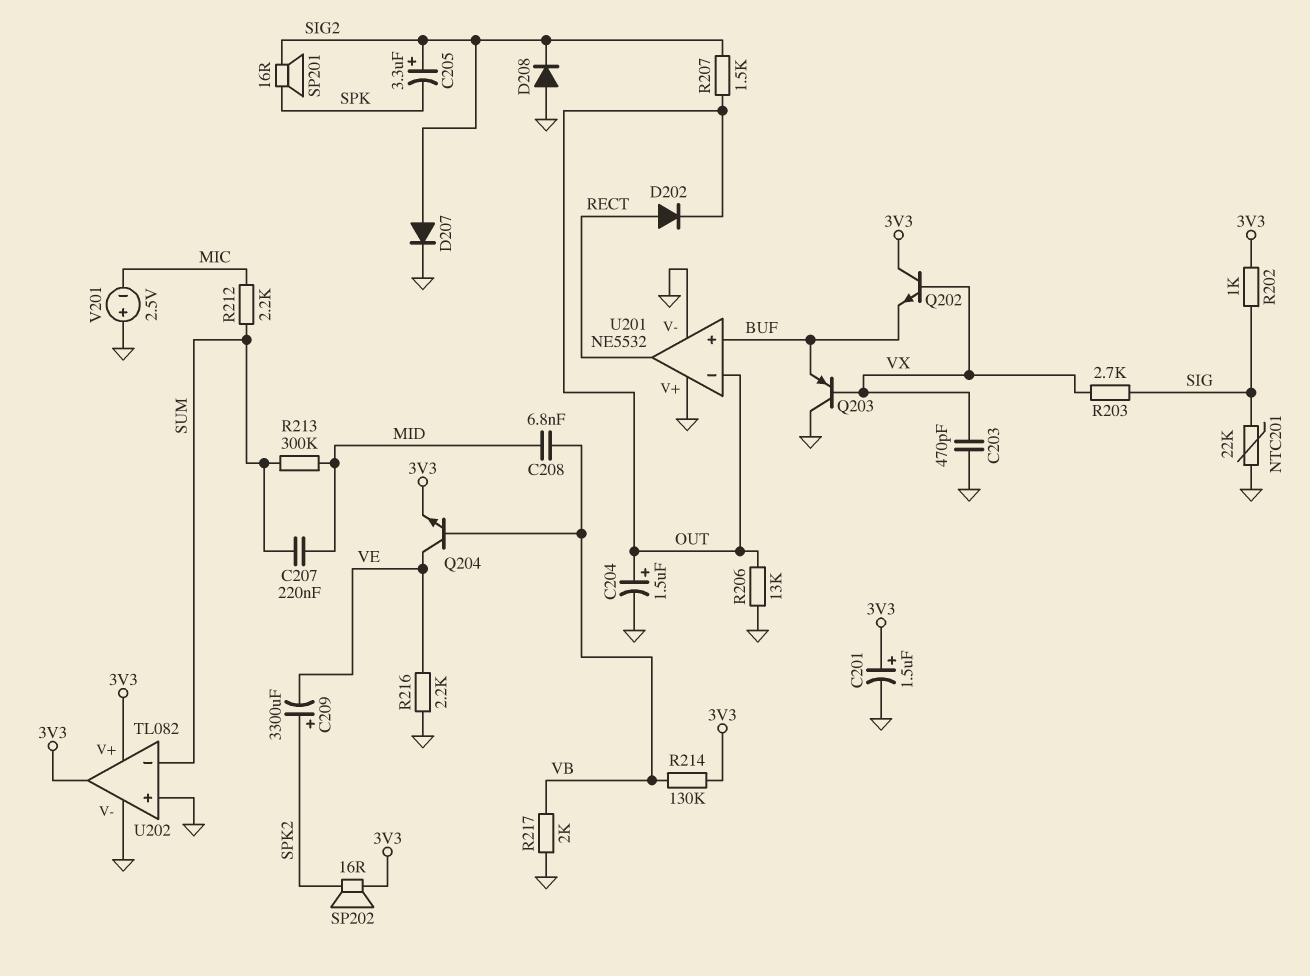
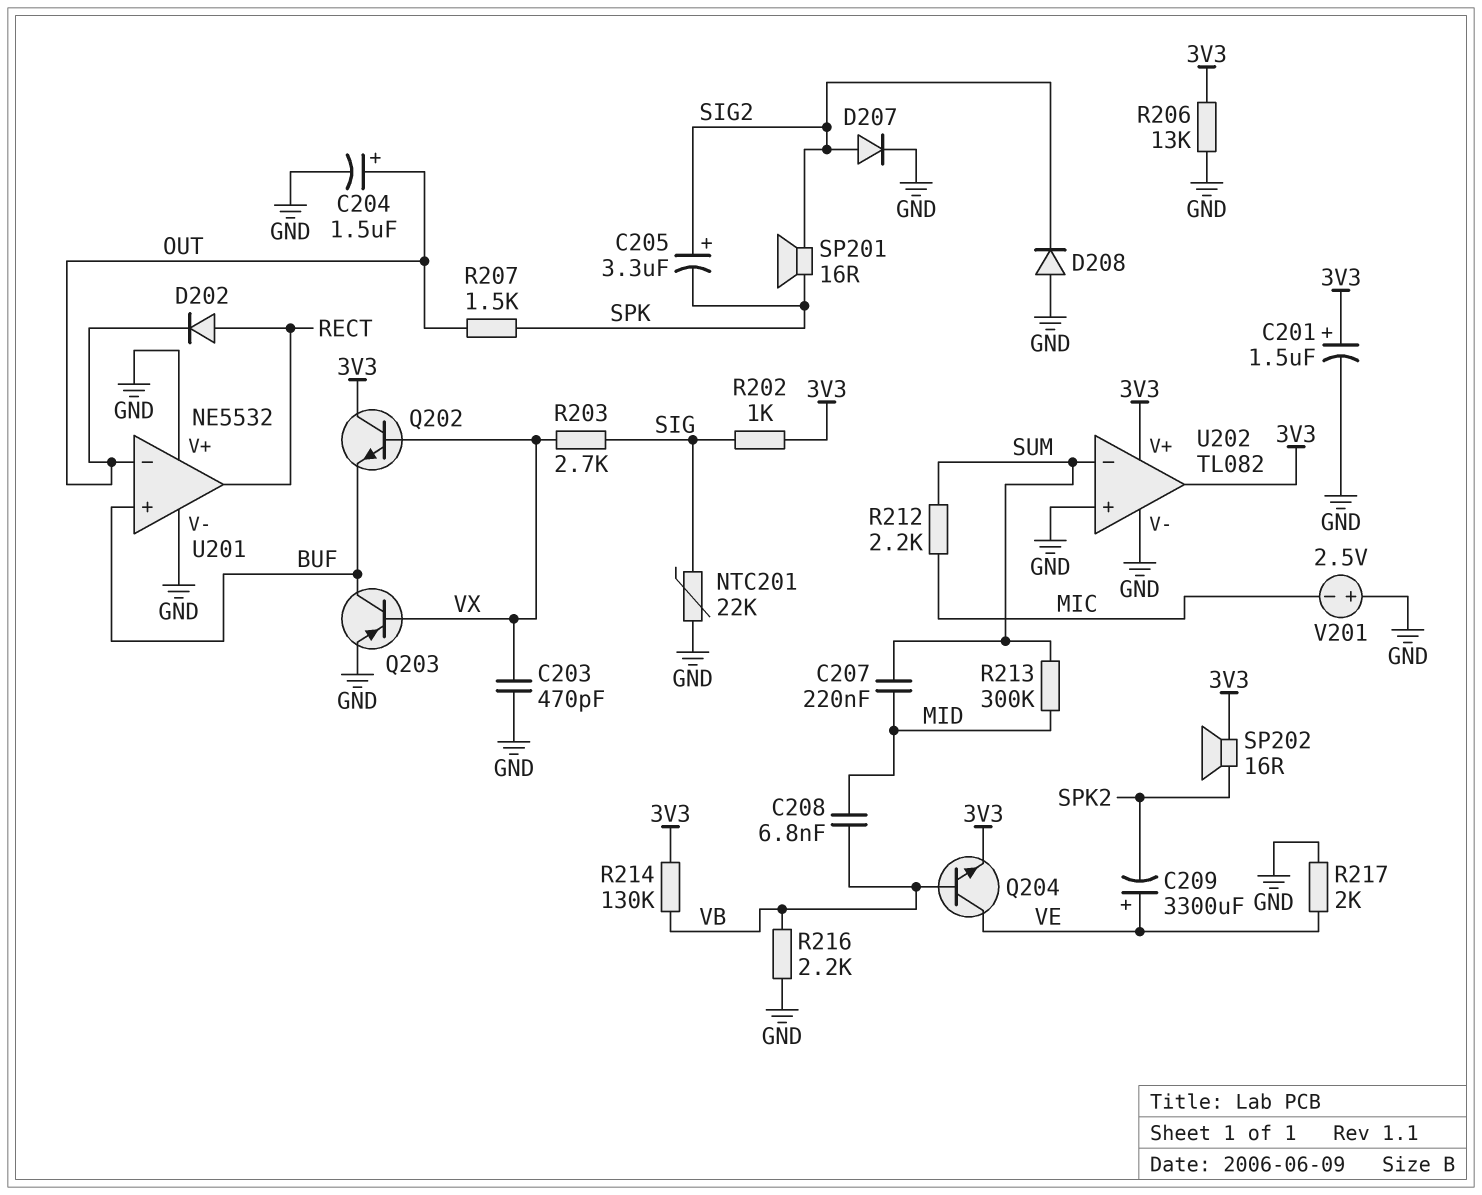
C209: 3300uF (plus SPK2, minus VE) -> 3300uF (plus VE, minus SPK2)
Q203: PNP (B VX, C GND, E BUF) -> PNP (B VX, C BUF, E GND)
R206: 13k (GND, OUT) -> 13k (3V3, GND)
R207: 1.5k (OUT, SIG2) -> 1.5k (OUT, SPK)
R216: 2.2k (GND, VE) -> 2.2k (GND, VB)
R217: 2k (GND, VB) -> 2k (GND, VE)

